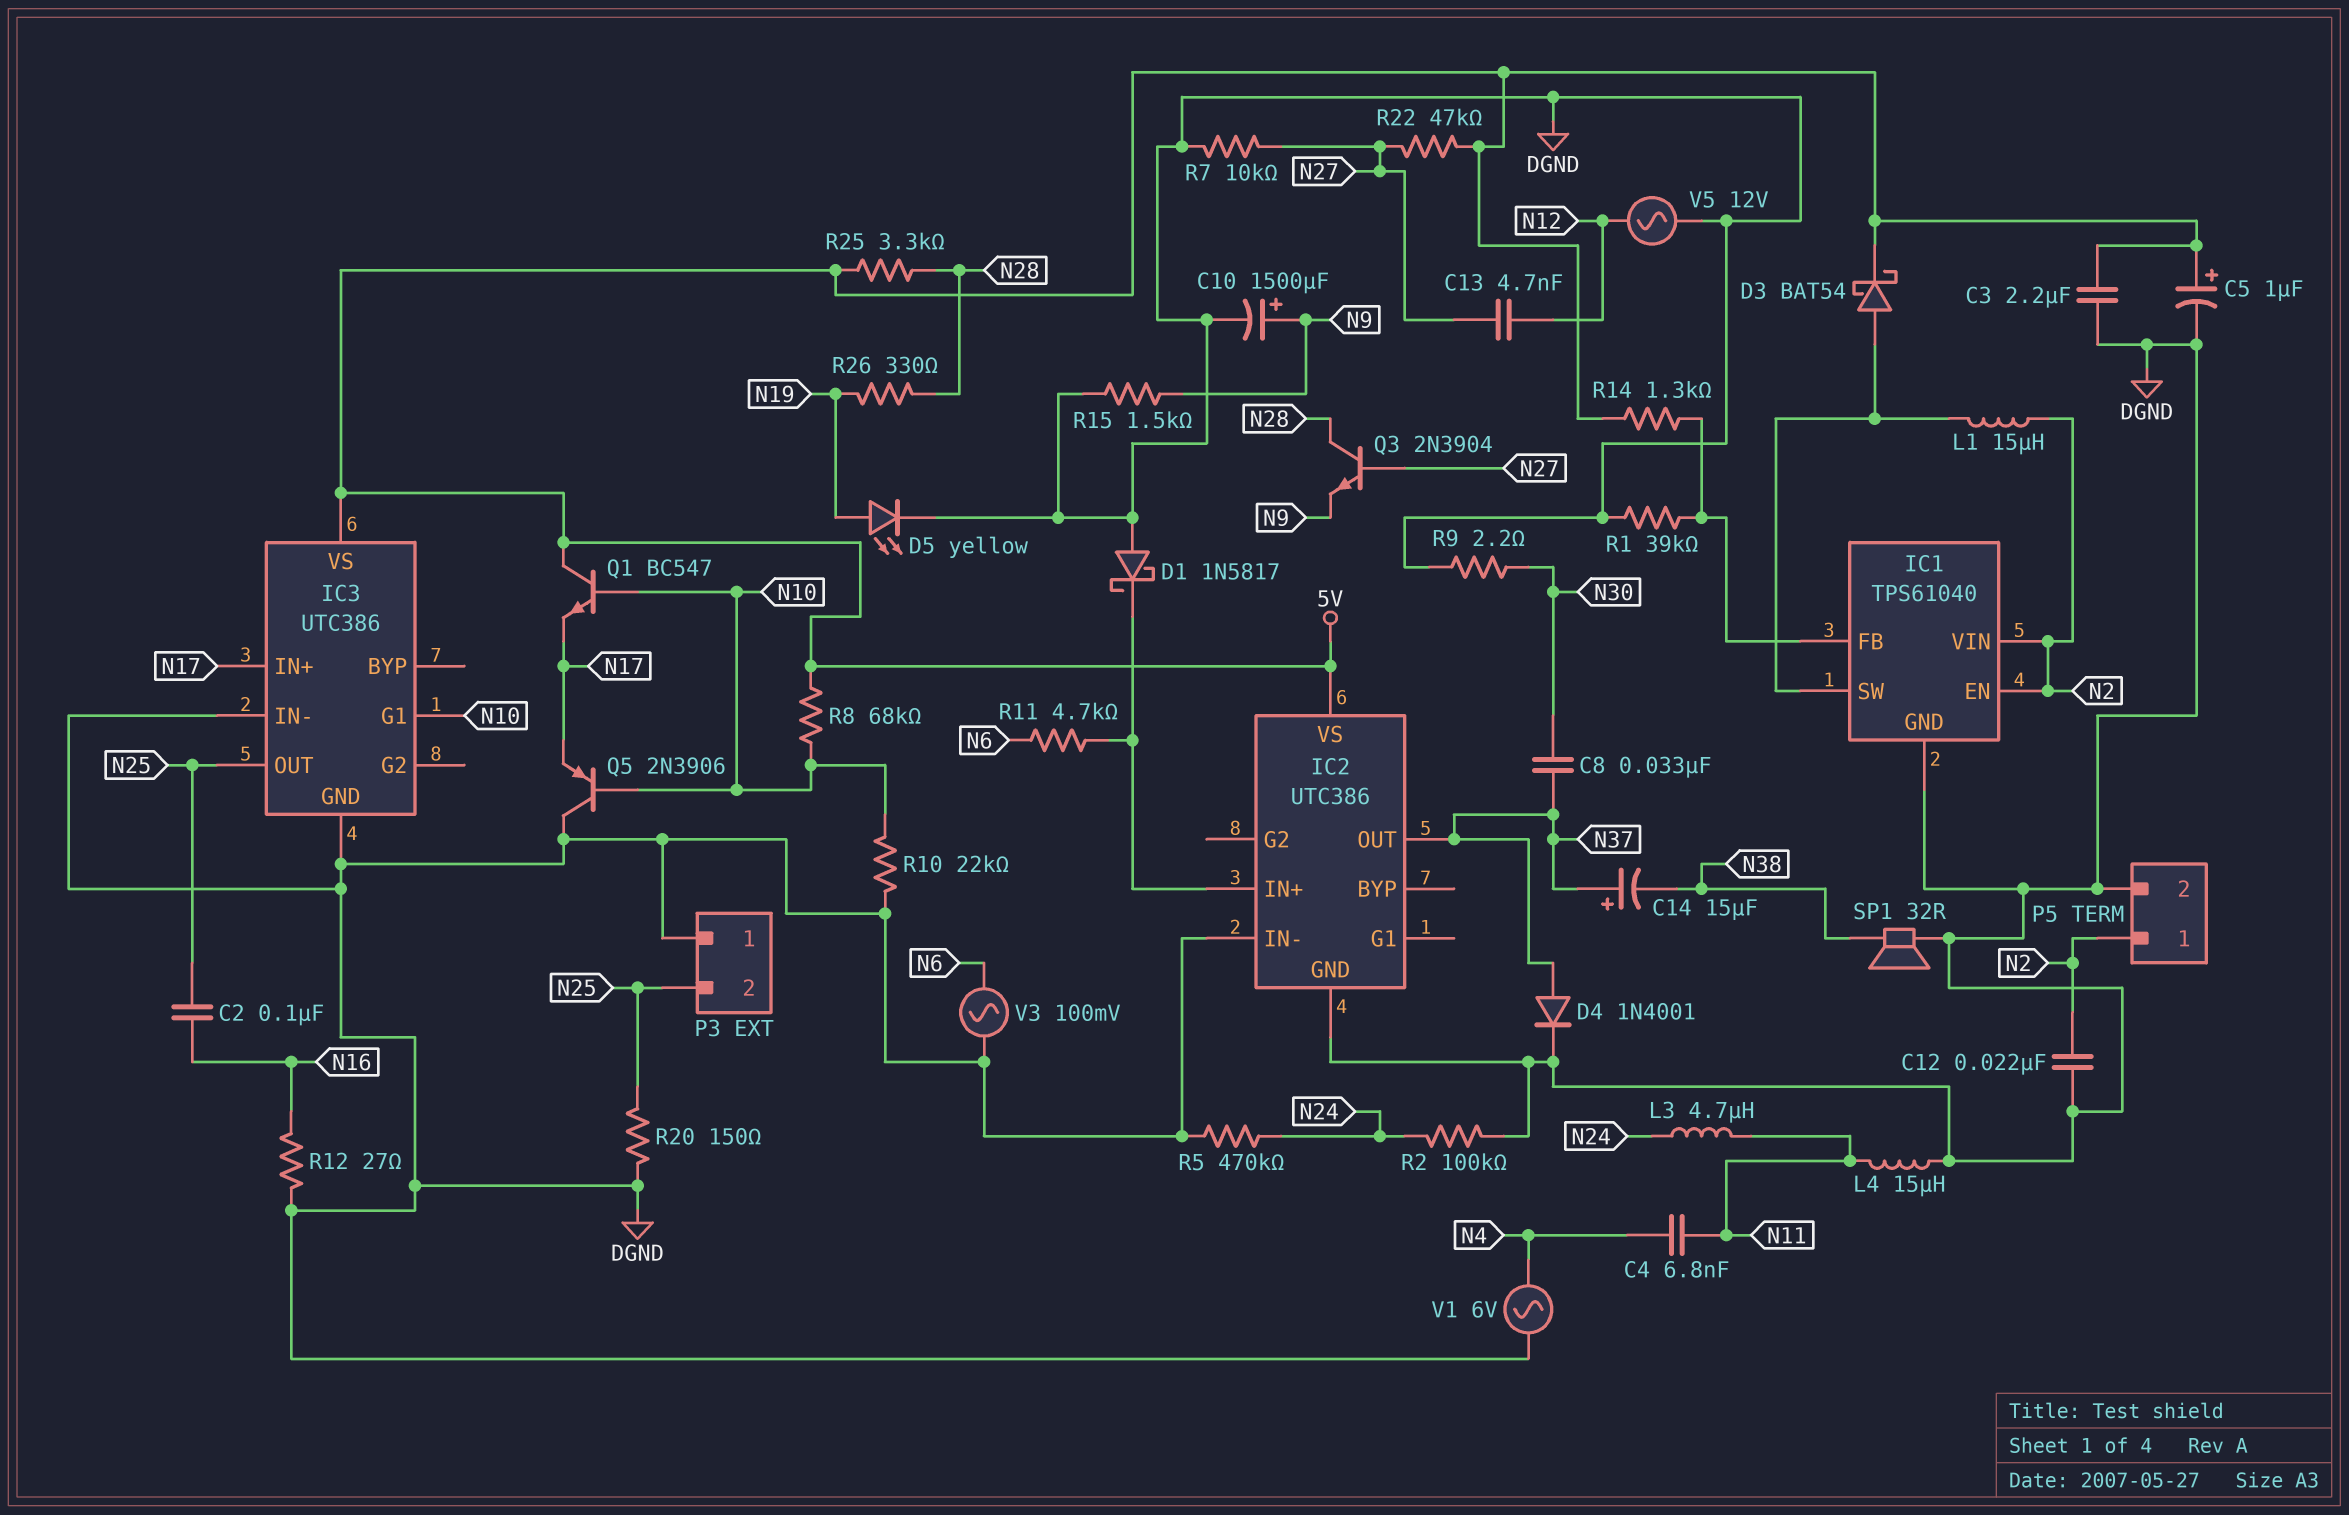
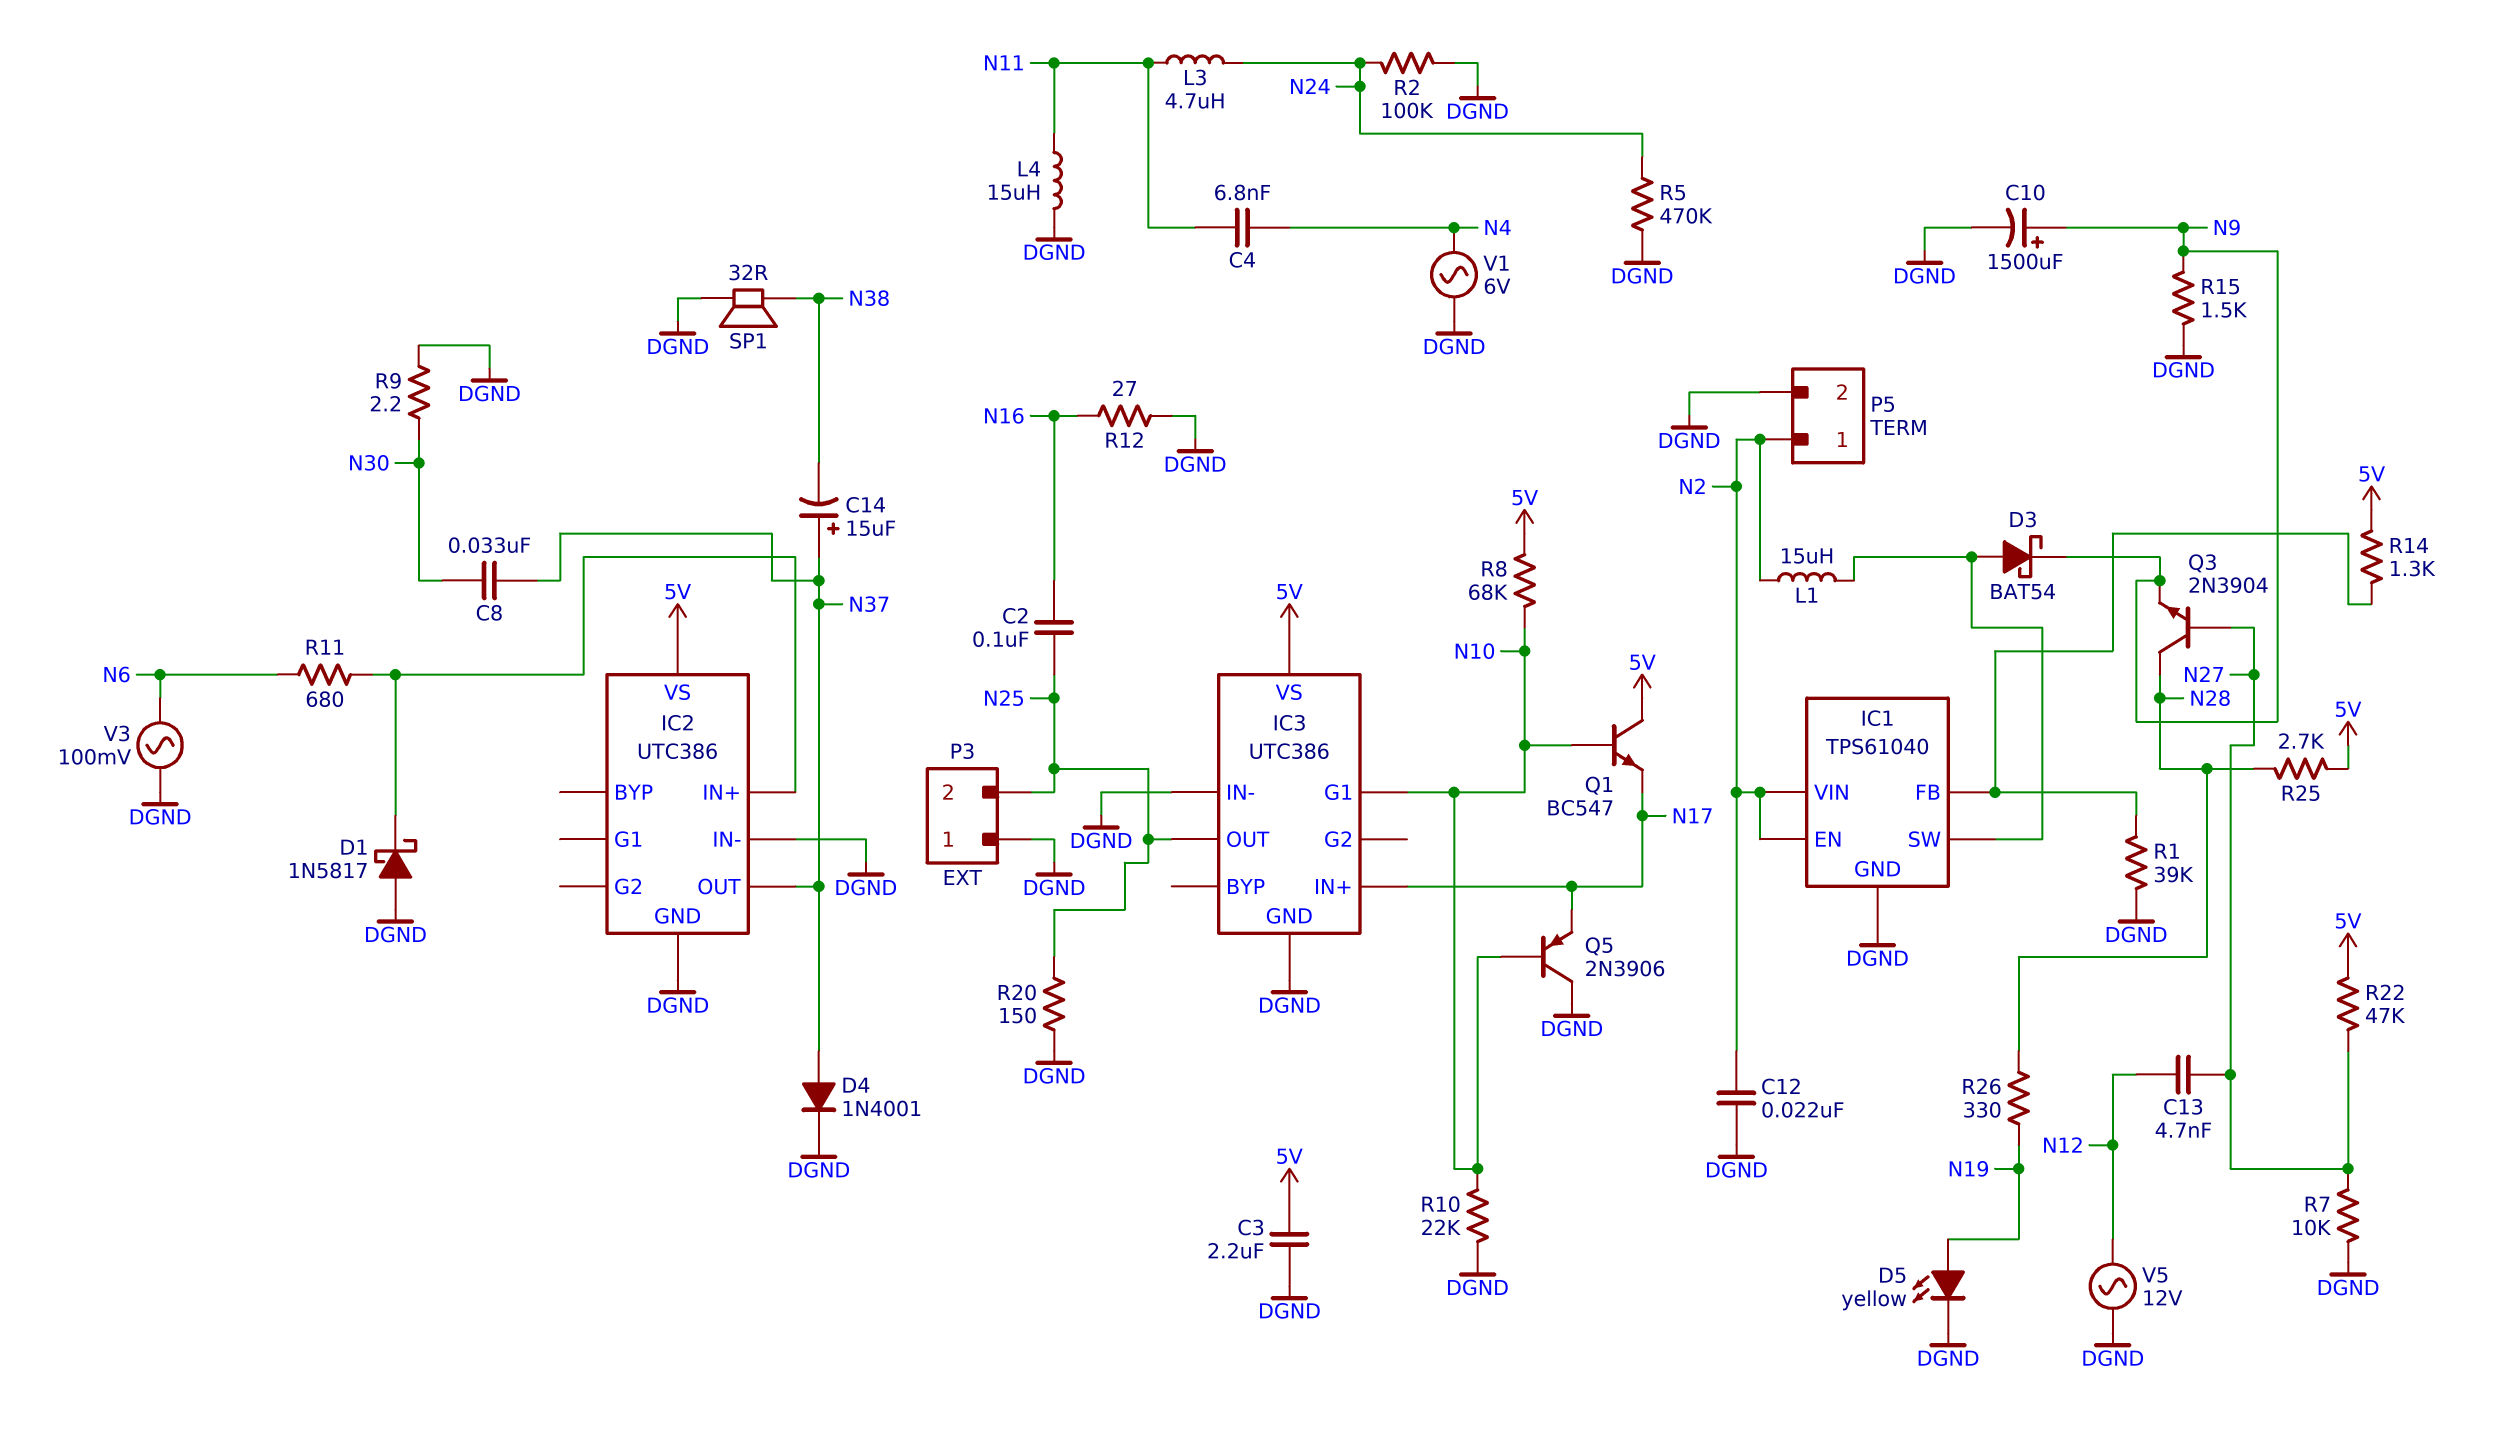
C5: 1uF (plus 5V, minus DGND) -> none
D3: schottky BAT54 (A IC1/SW, K 5V) -> schottky BAT54 (A IC1/SW, K N9)
R11: 4.7k (IC2/IN+, N6) -> 680 (IC2/IN+, N6)
R25: 3.3k (5V, N28) -> 2.7k (5V, N28)

